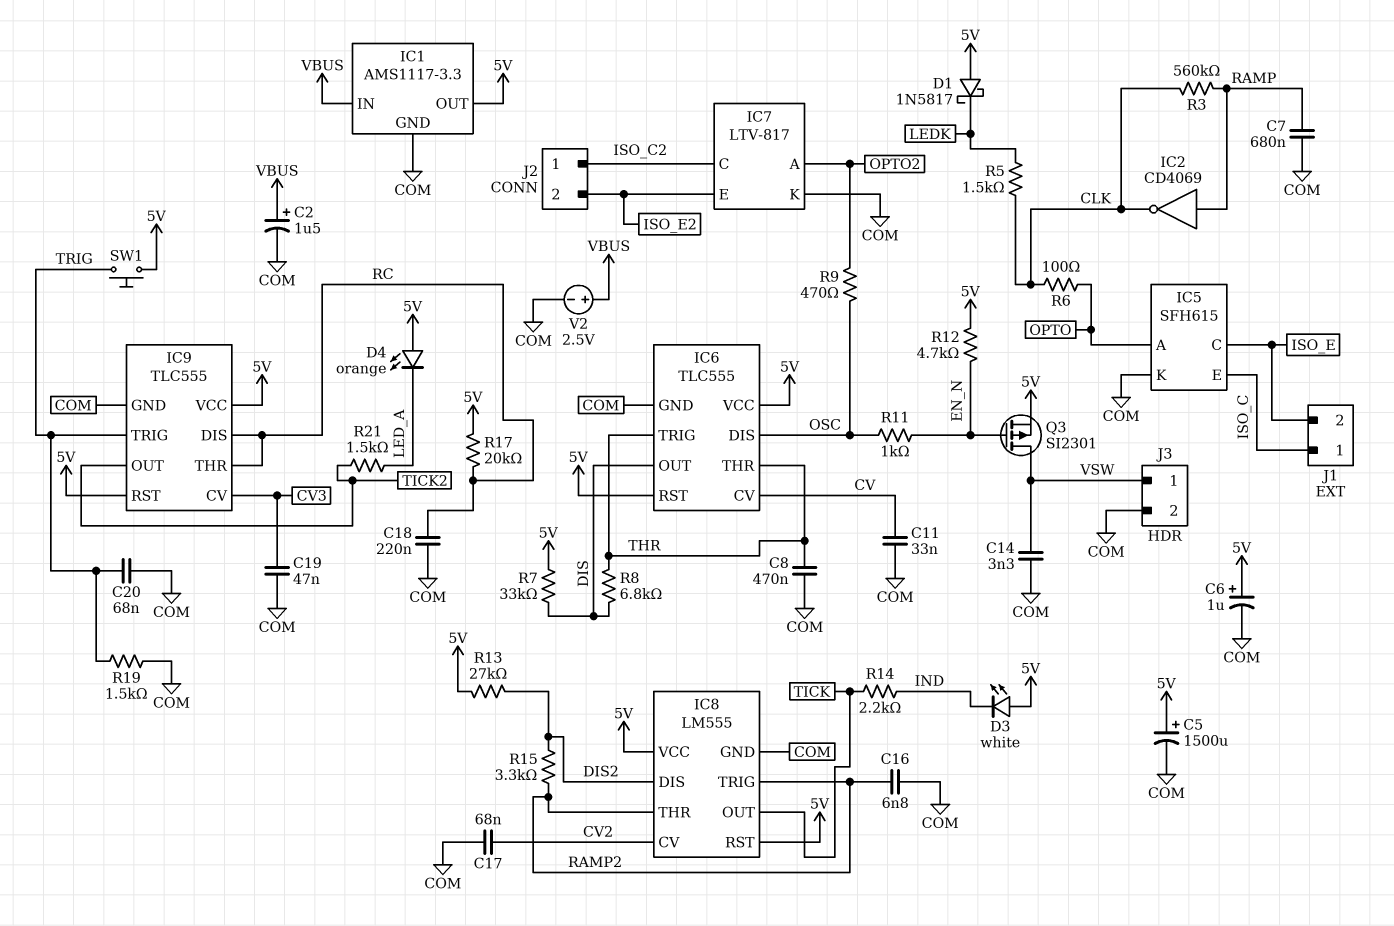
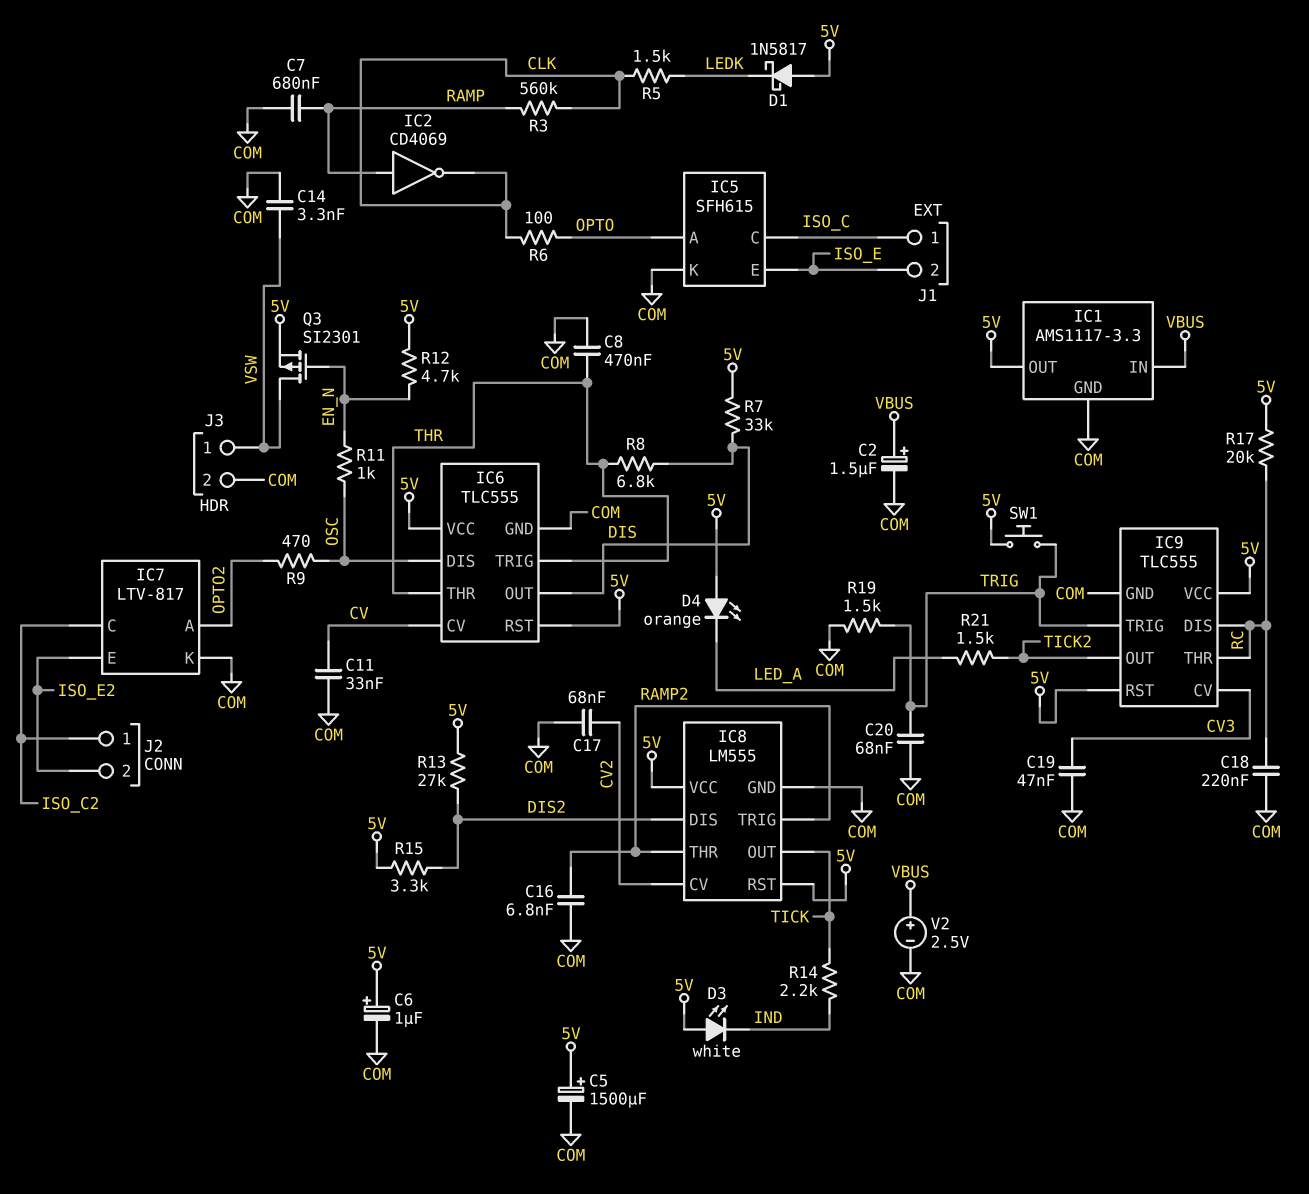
IC5 pin C: ISO_E -> ISO_C
IC5 pin E: ISO_C -> ISO_E
R15: 3.3k (DIS2, RAMP2) -> 3.3k (5V, DIS2)

